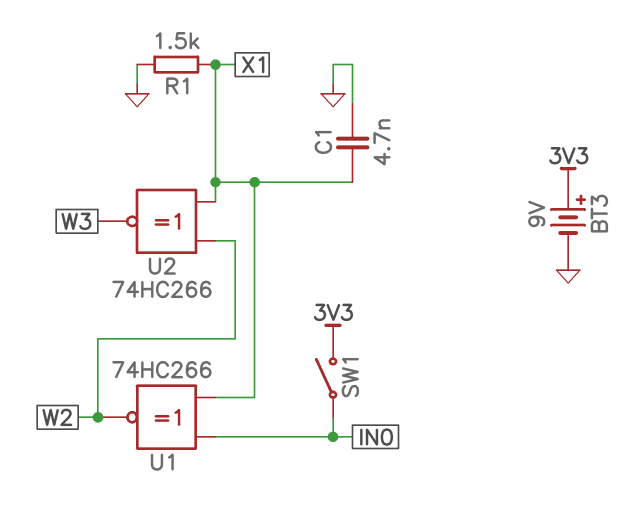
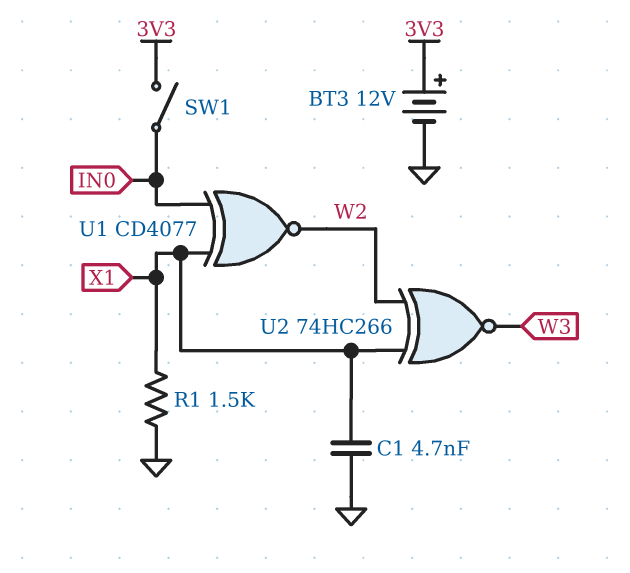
BT3: 9V (plus 3V3, minus GND) -> 12V (plus 3V3, minus GND)
U1: XNOR 74HC266 (in IN0, in X1, out W2) -> XNOR CD4077 (in IN0, in X1, out W2)

